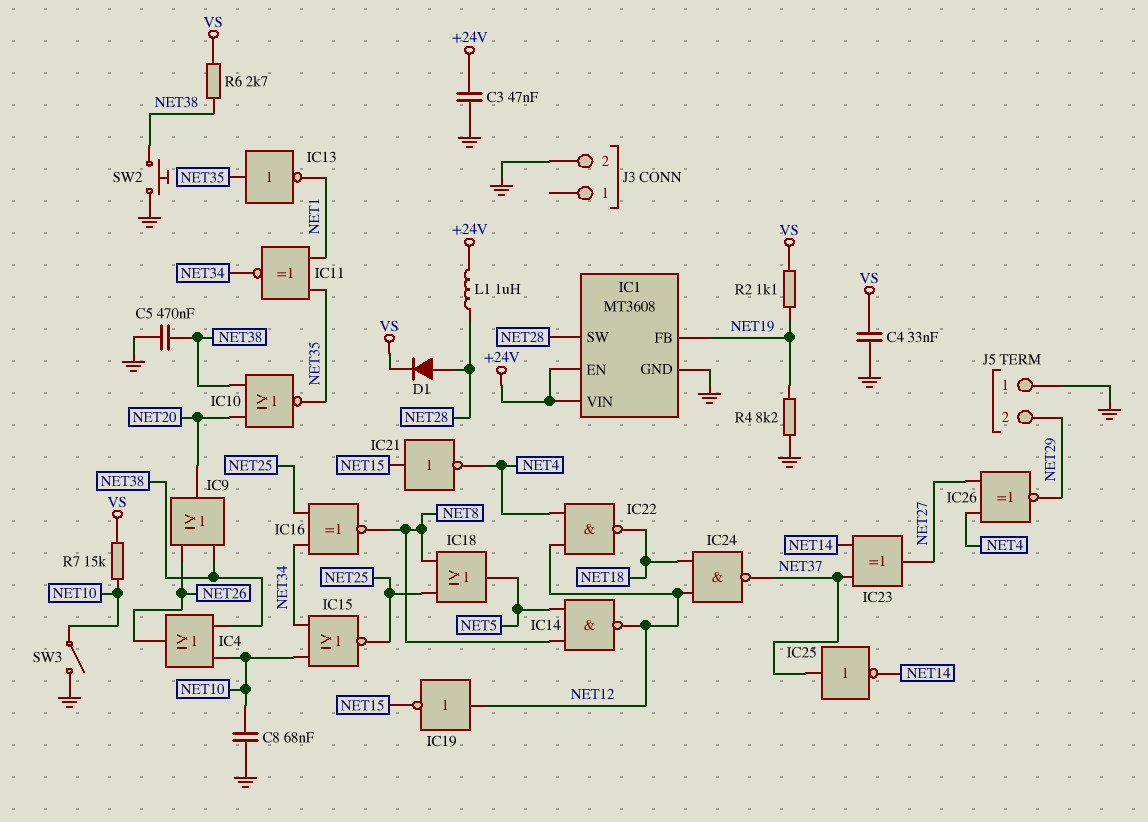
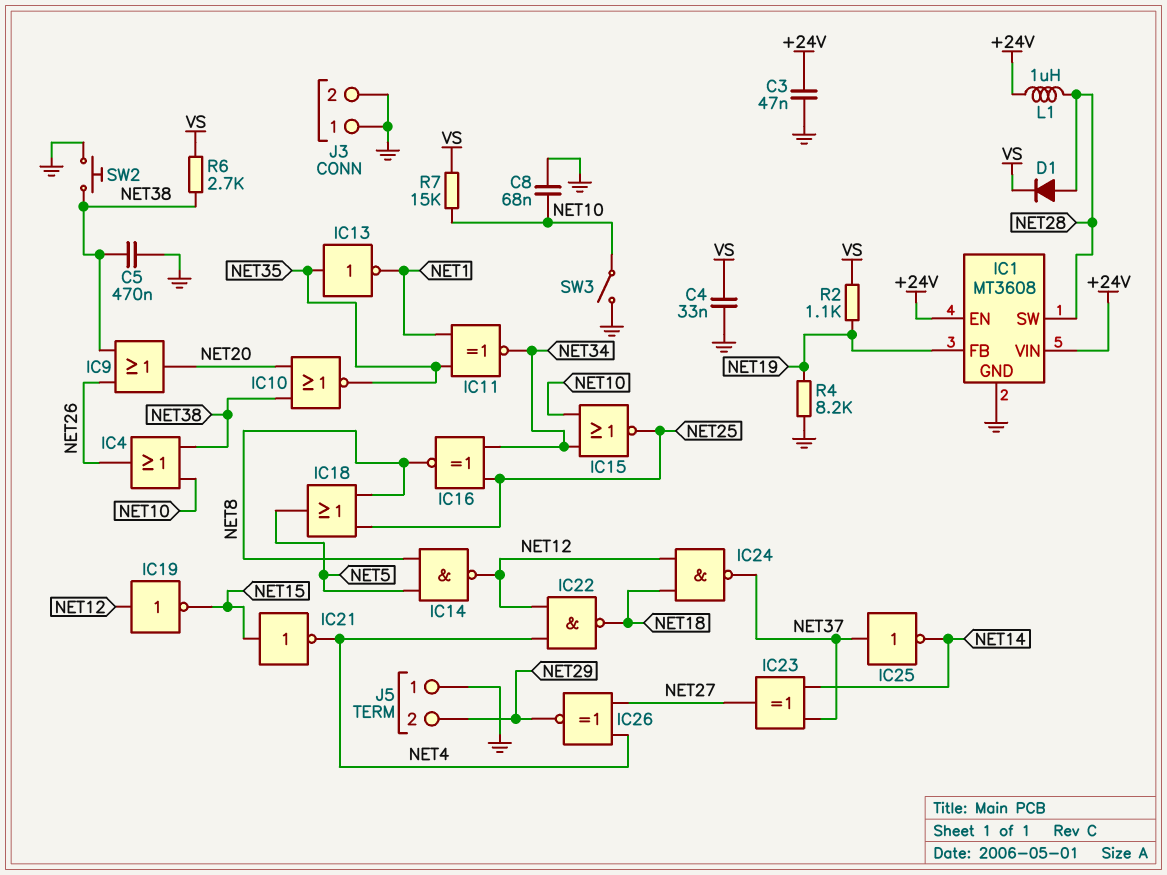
J3 pin 1: none -> GND

